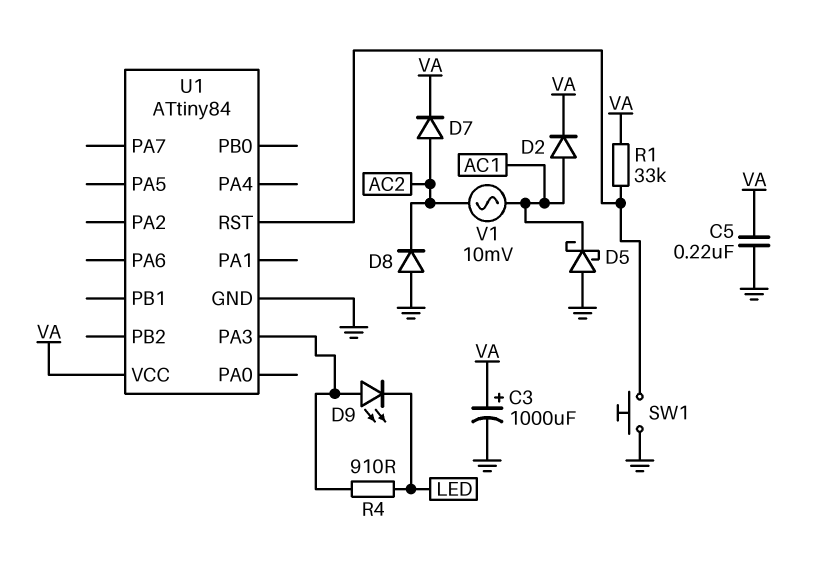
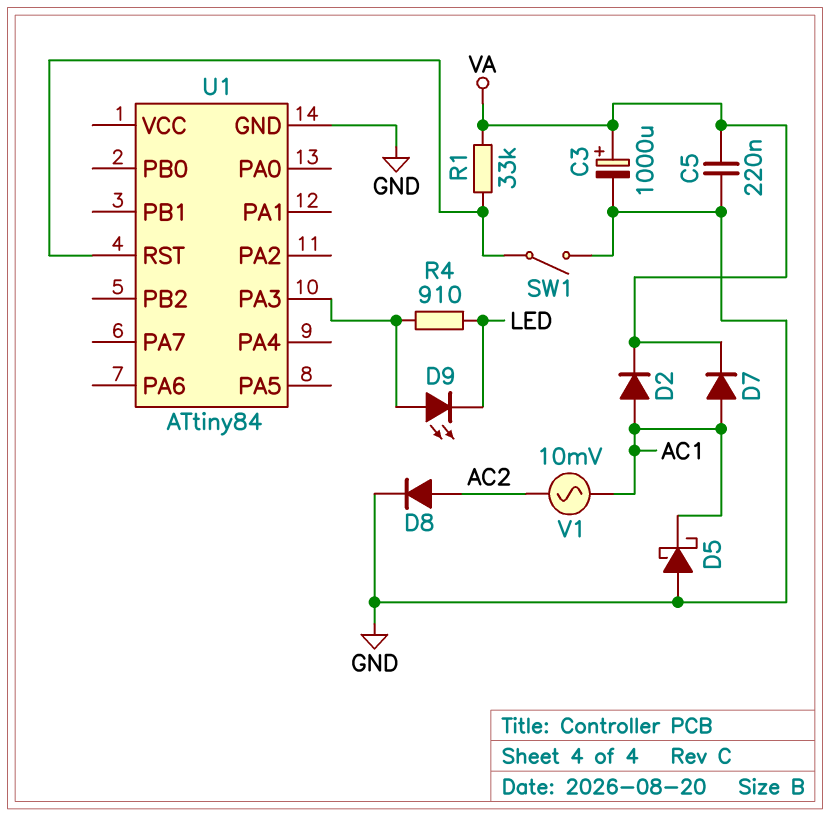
D7: diode (A AC2, K VA) -> diode (A AC1, K VA)
D8: diode (A GND, K AC2) -> diode (A AC2, K GND)
SW1: button (GND, U1/RST) -> switch (GND, U1/RST)
U1 pin VCC: VA -> none

